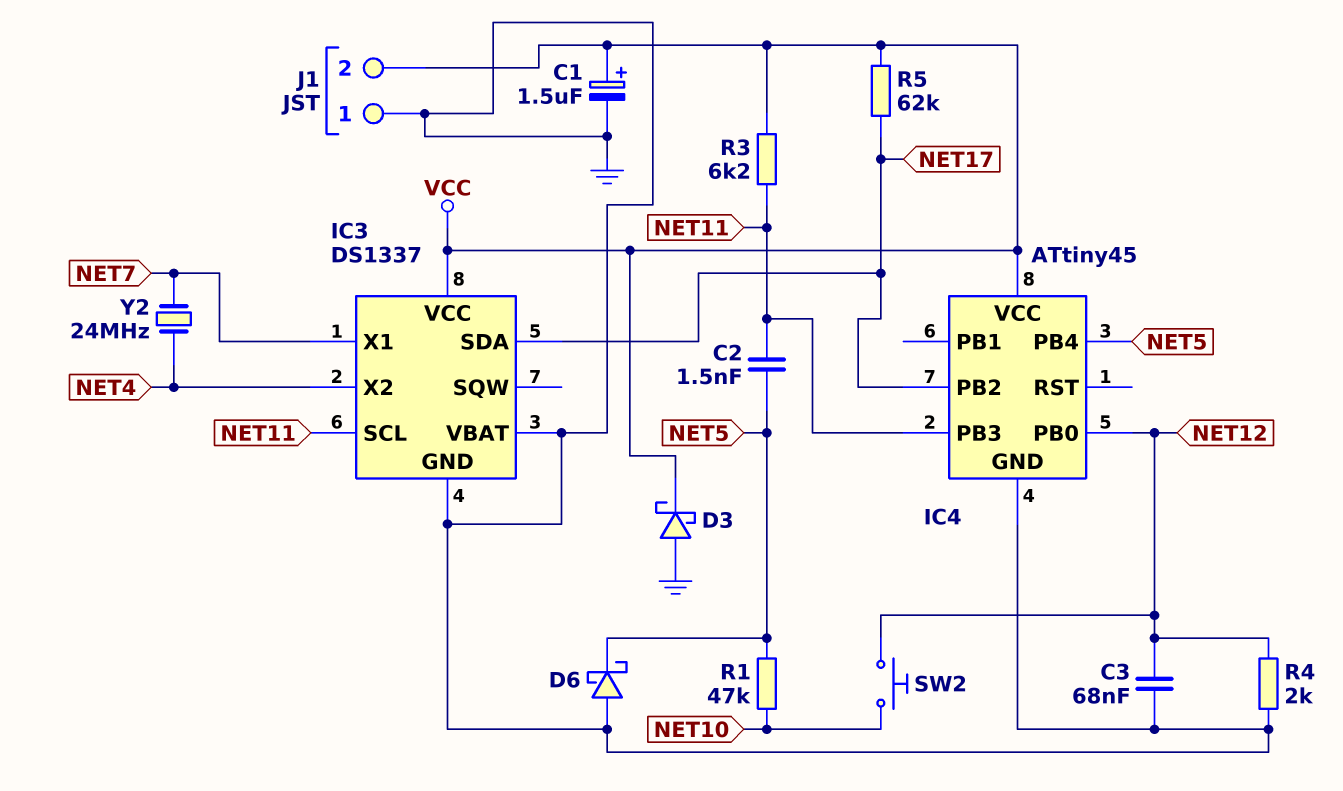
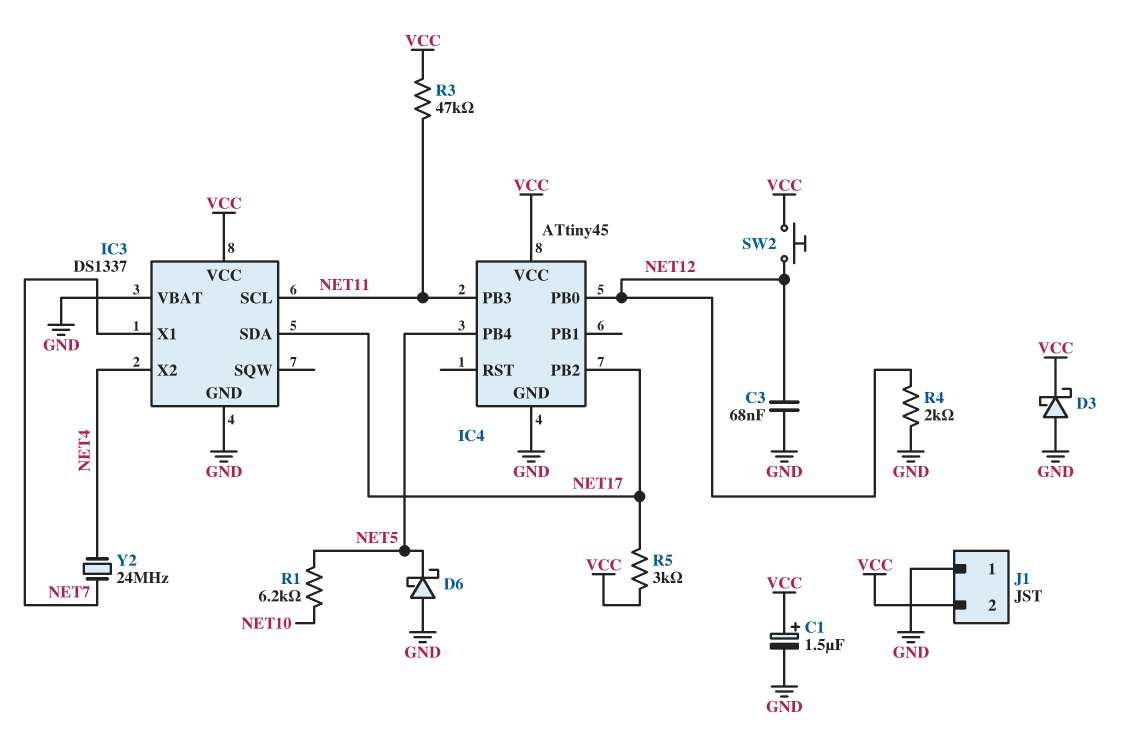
C2: 1.5nF (NET5, NET11) -> none
R1: 47k (NET5, NET10) -> 6.2k (NET5, NET10)
R3: 6.2k (NET11, VCC) -> 47k (NET11, VCC)
R5: 62k (NET17, VCC) -> 3k (NET17, VCC)
SW2: button (NET10, NET12) -> button (NET12, VCC)

